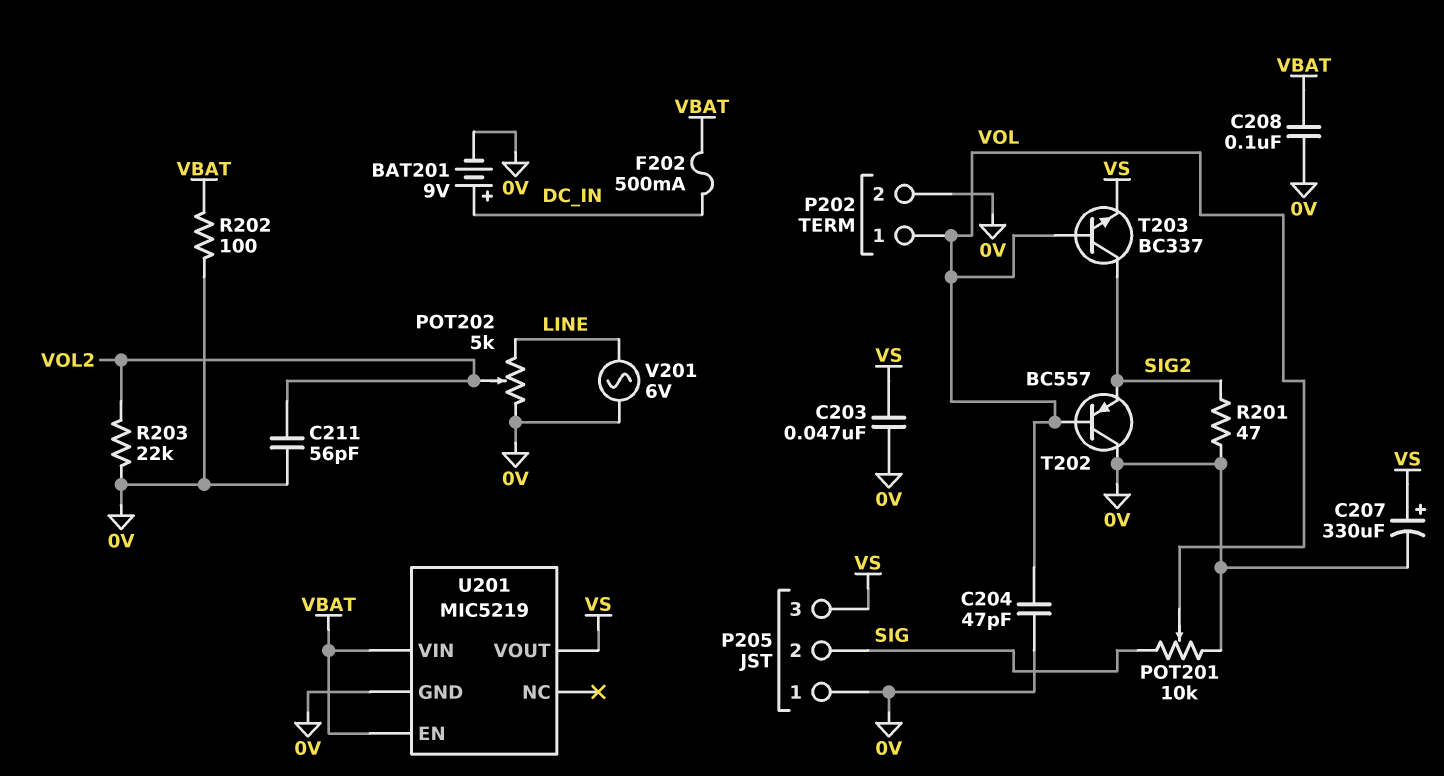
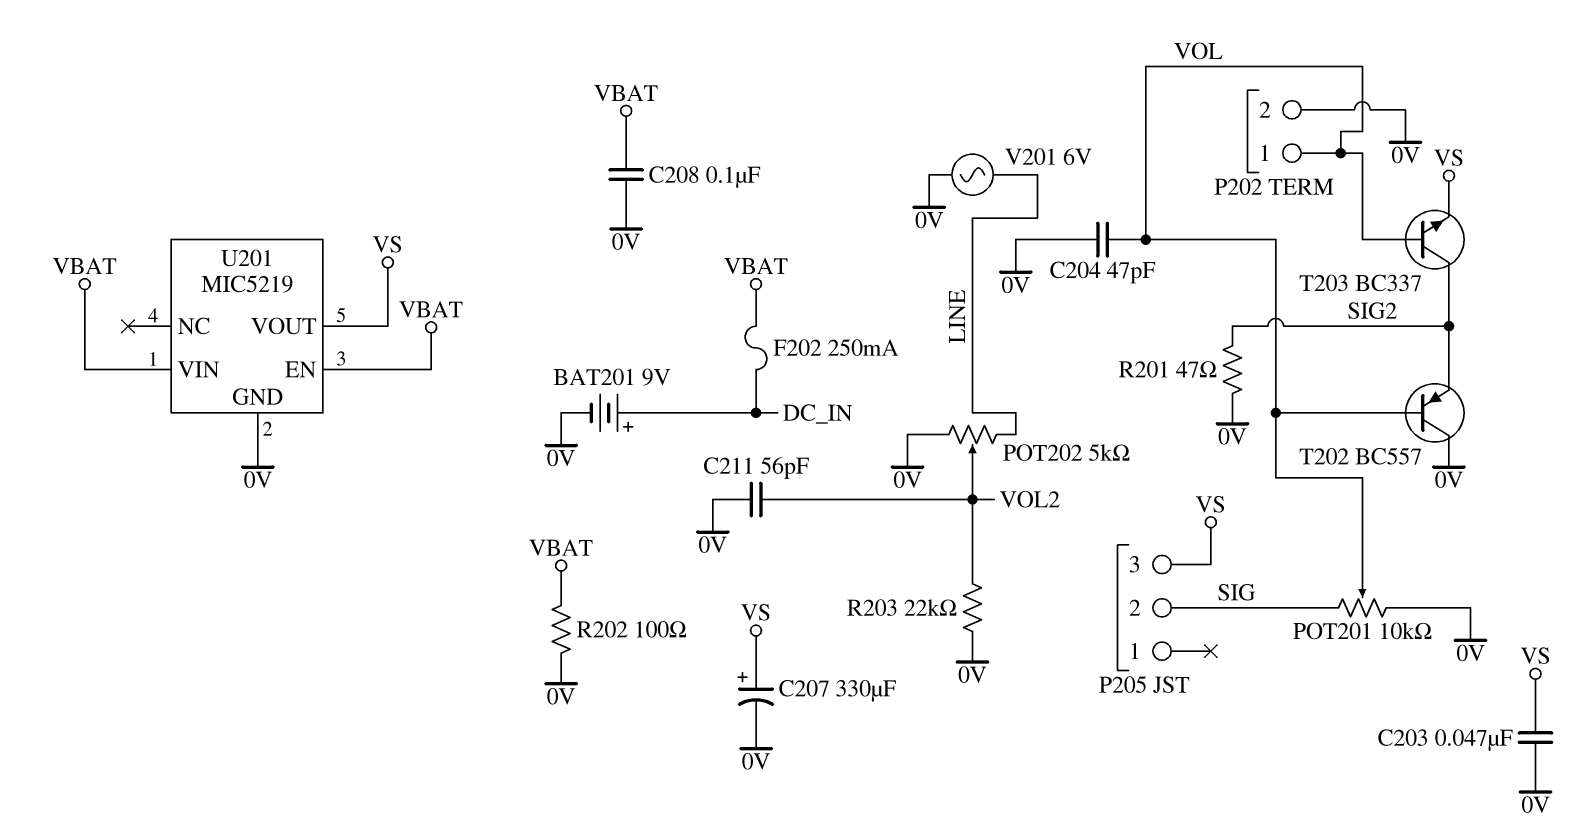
F202: 500mA (DC_IN, VBAT) -> 250mA (DC_IN, VBAT)
P205 pin 1: 0V -> none

